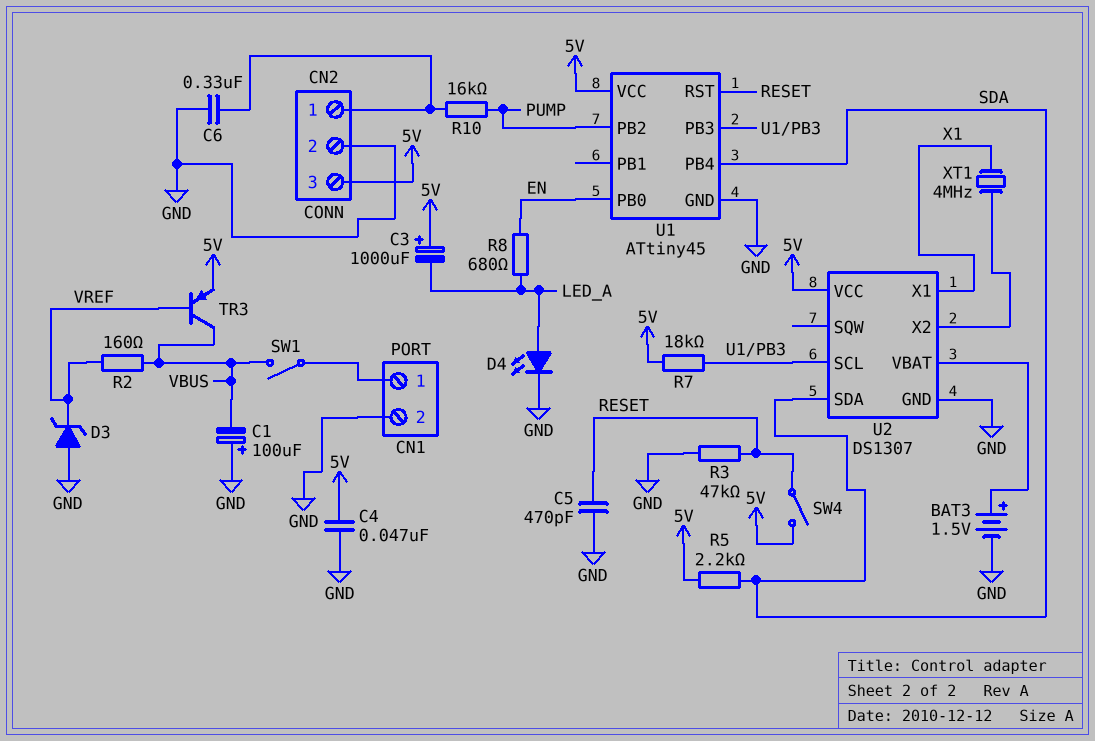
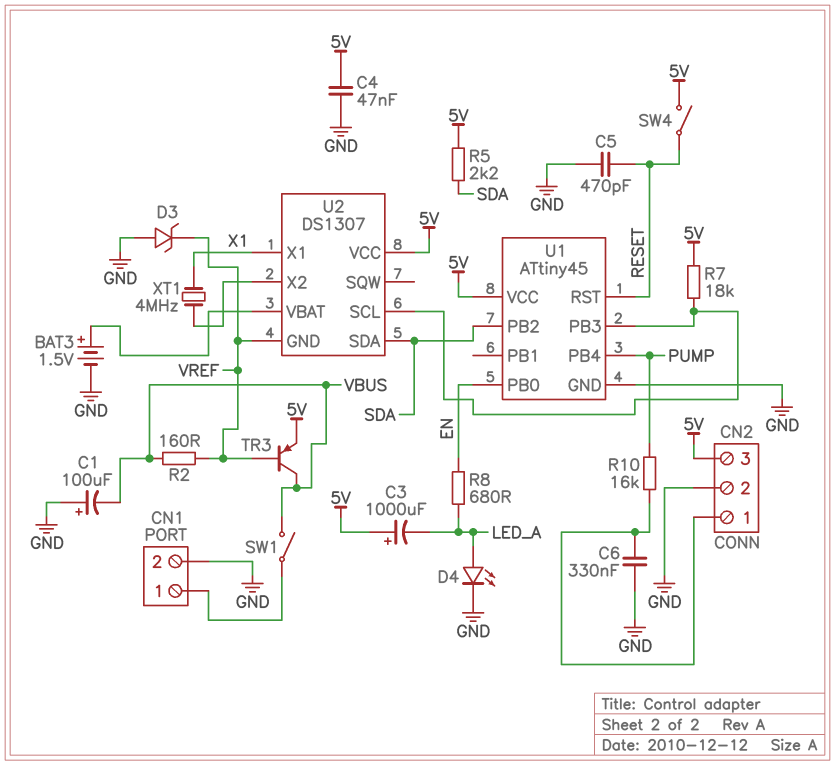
R3: 47k (GND, RESET) -> none
U1 pin PB2: PUMP -> SDA
U1 pin PB4: SDA -> PUMP
U2 pin GND: GND -> VREF

